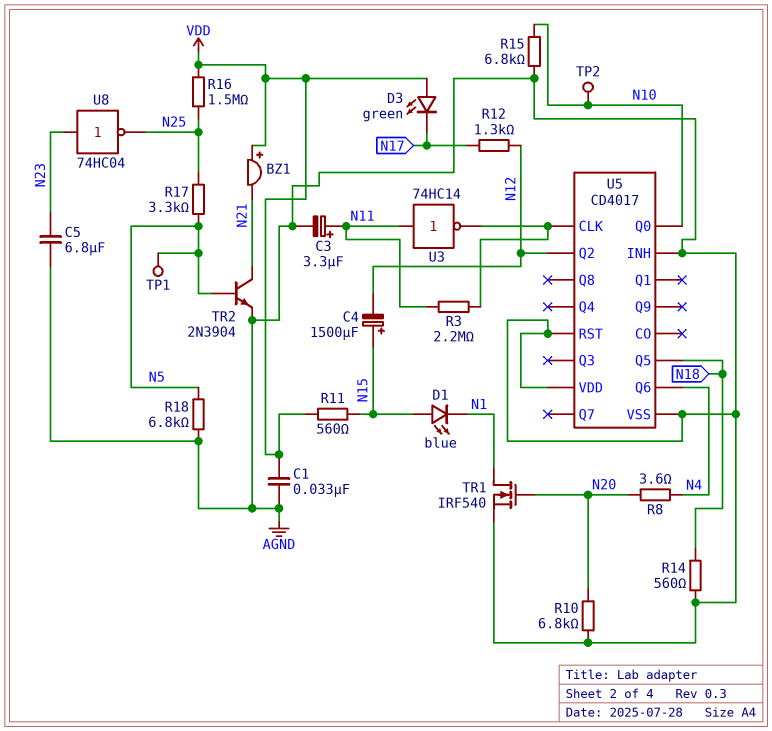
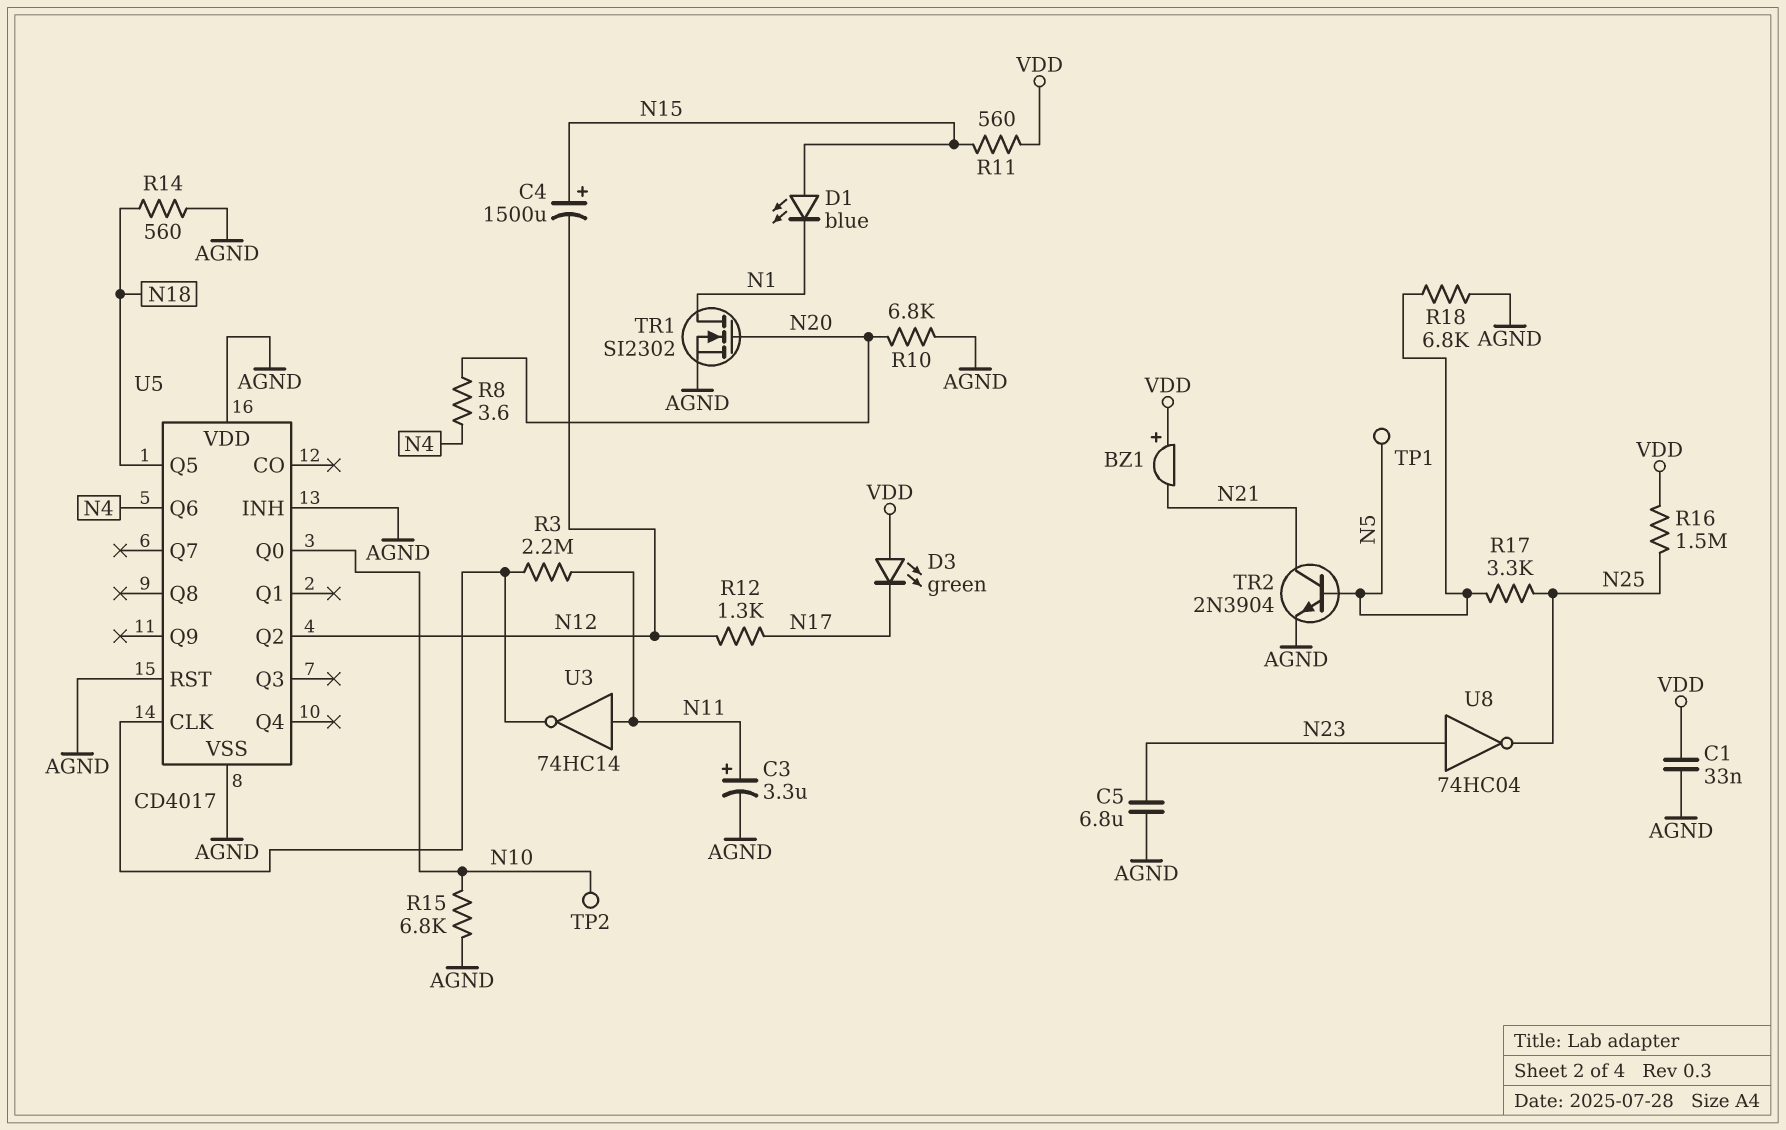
TR1: NMOS IRF540 (G N20, D N1, S AGND) -> NMOS SI2302 (G N20, D N1, S AGND)

